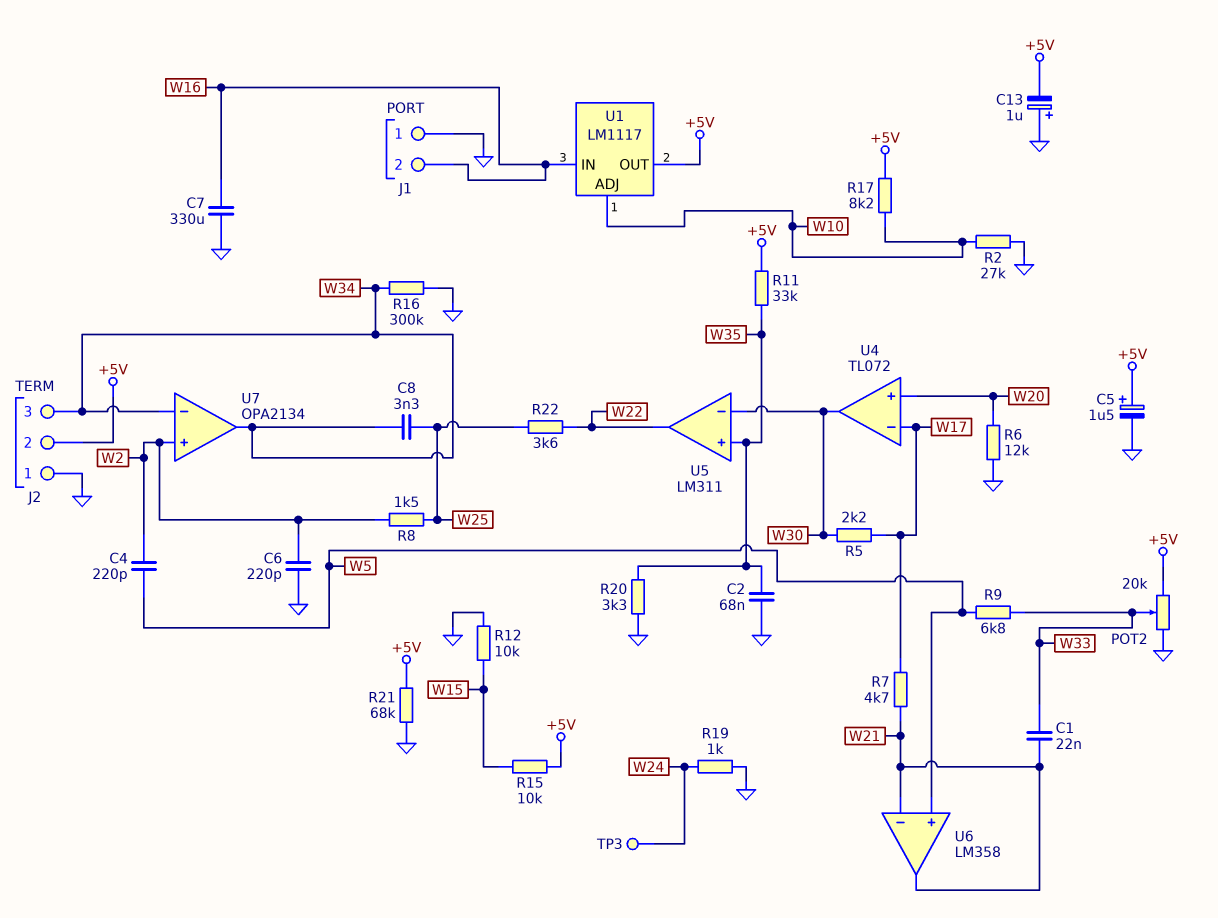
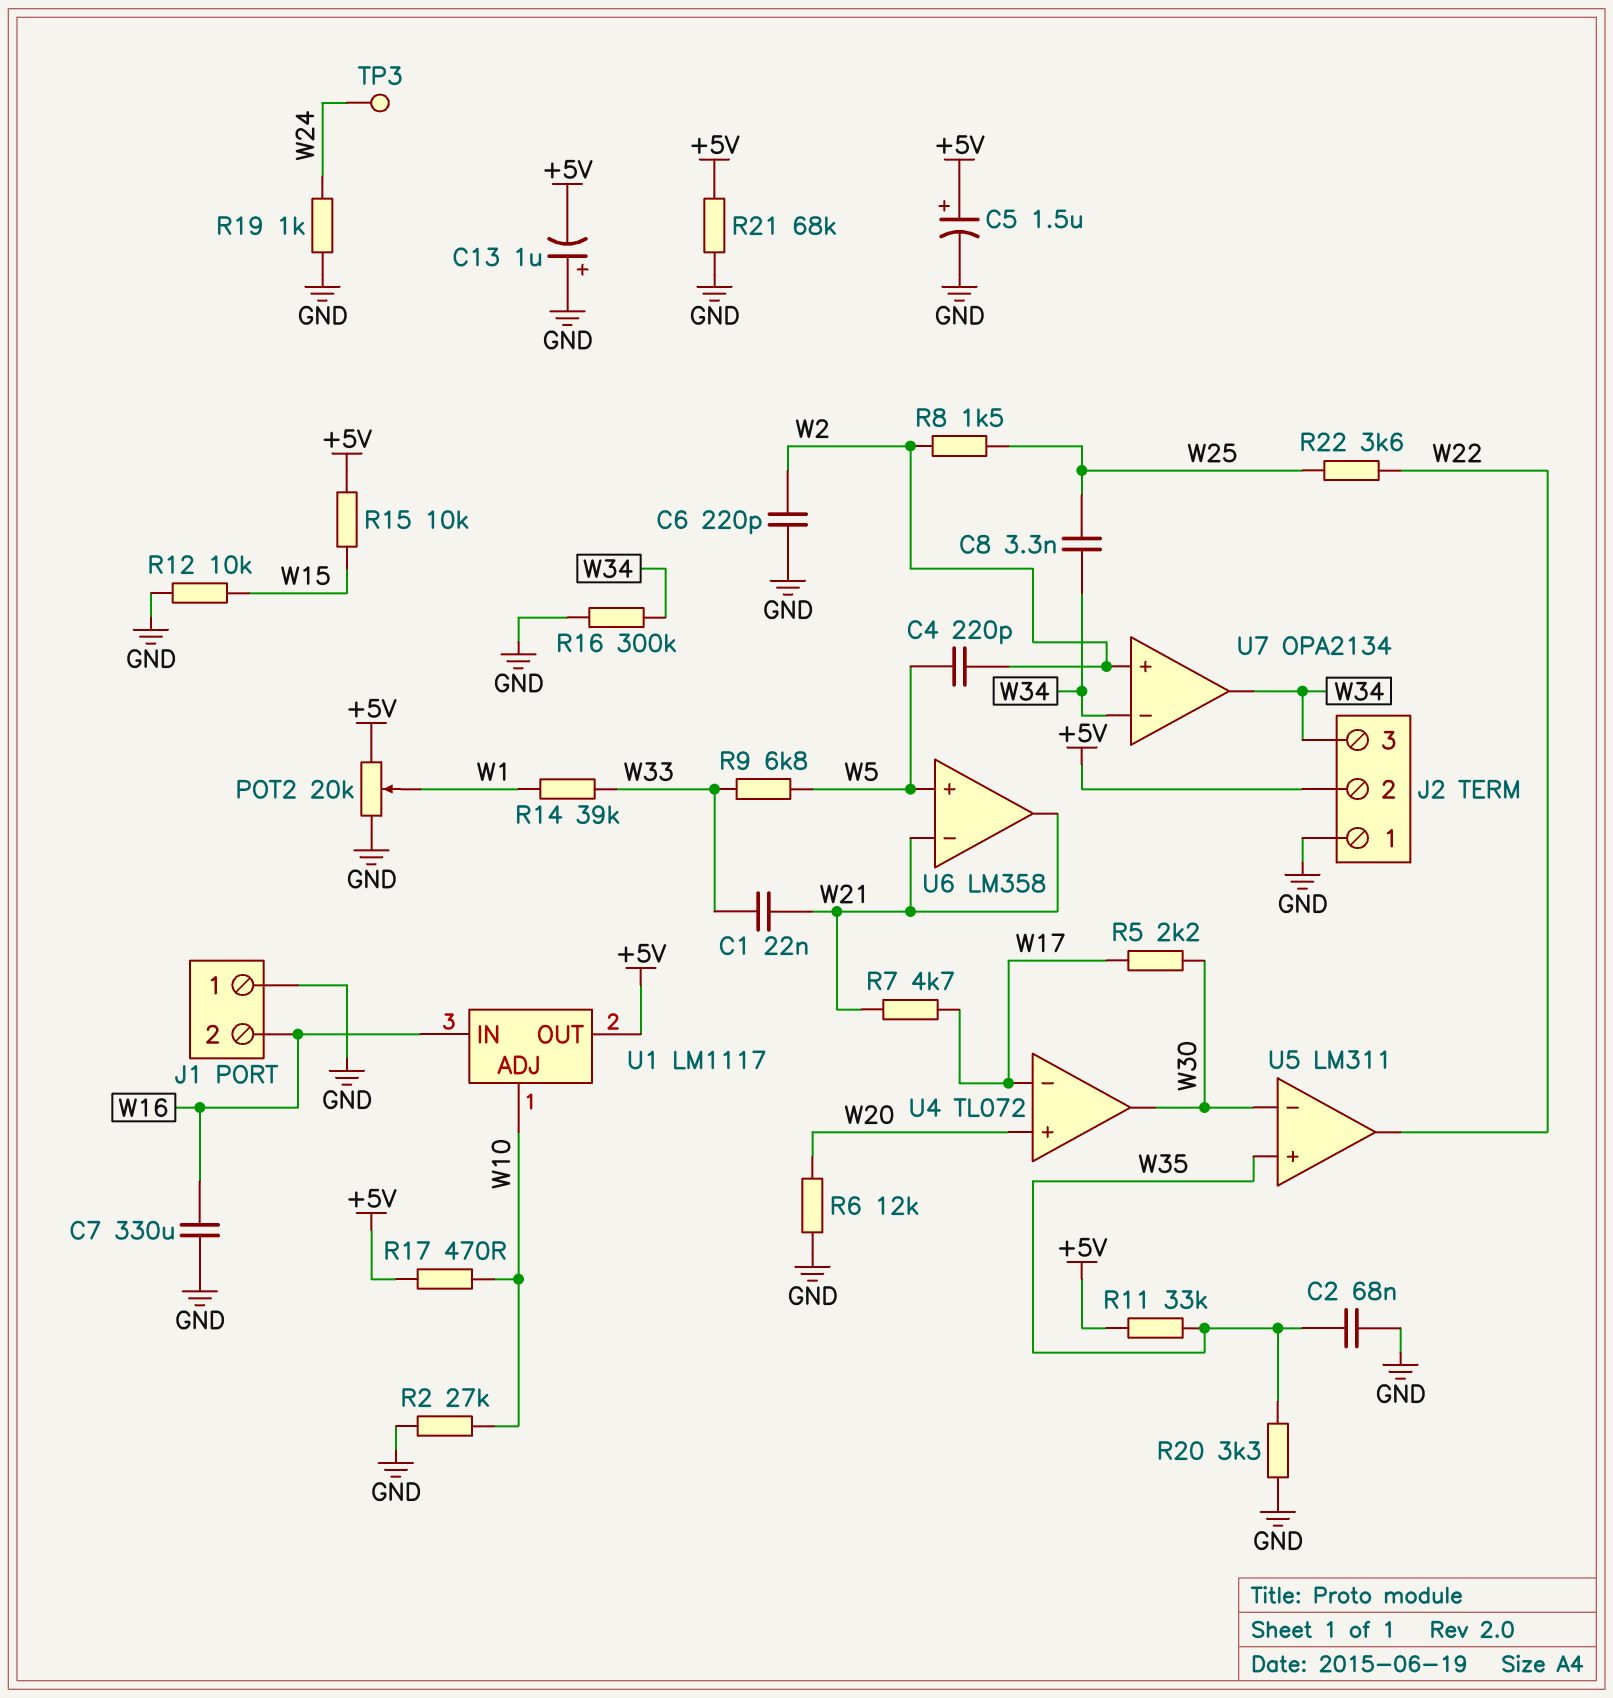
POT2: 20k (+5V, GND, wiper W33) -> 20k (+5V, GND, wiper W1)
R14: none -> 39k (W1, W33)
R17: 8.2k (+5V, W10) -> 470 (+5V, W10)

